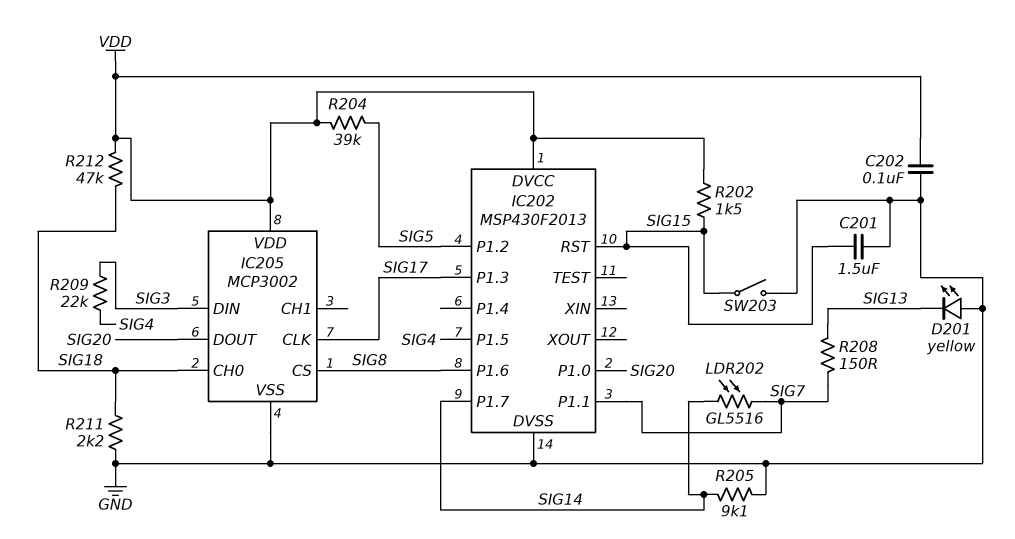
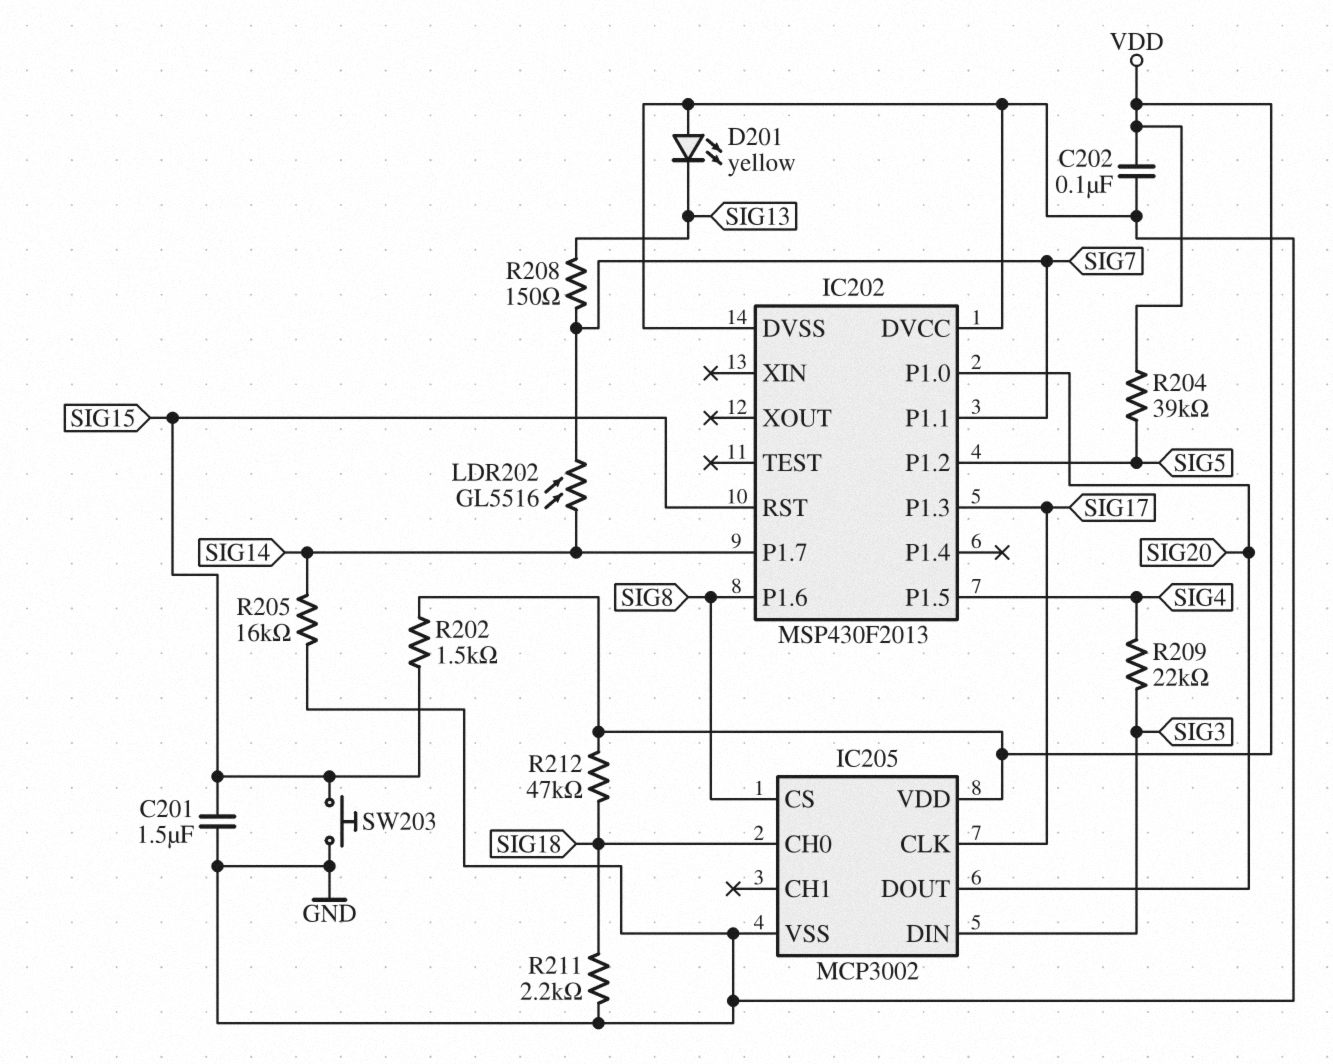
IC202 pin DVCC: VDD -> GND
R205: 9.1k (GND, SIG14) -> 16k (GND, SIG14)
SW203: switch (GND, SIG15) -> button (GND, SIG15)

